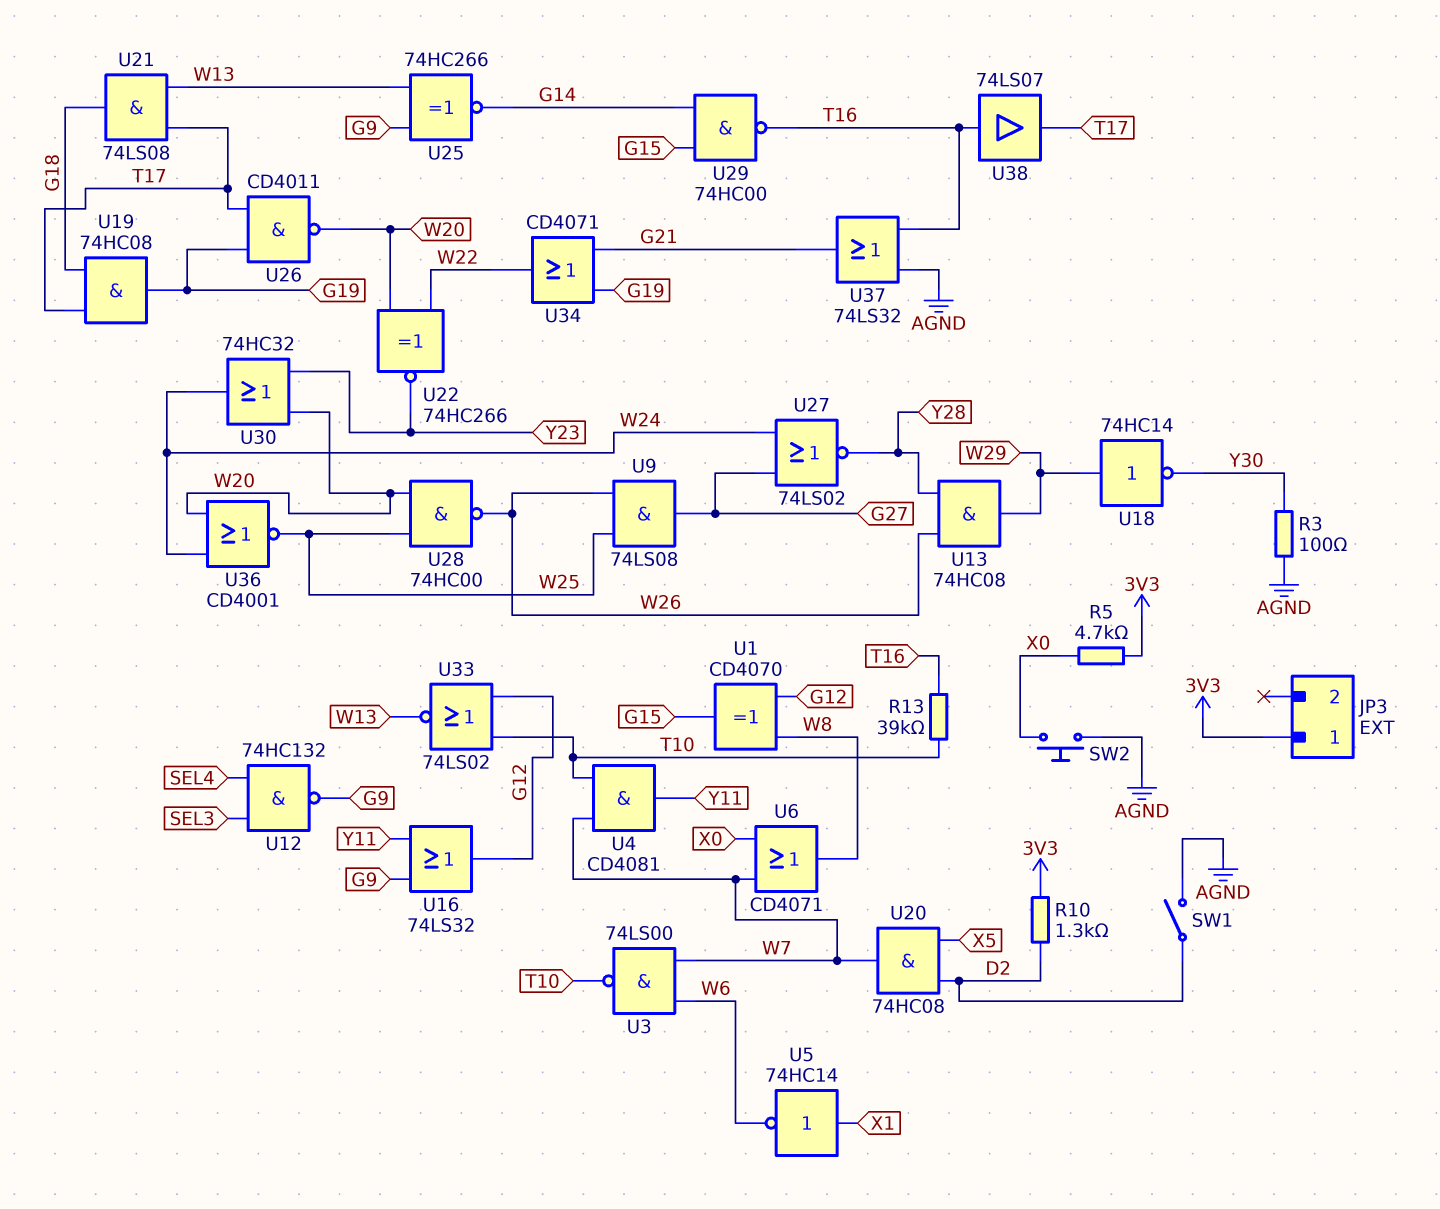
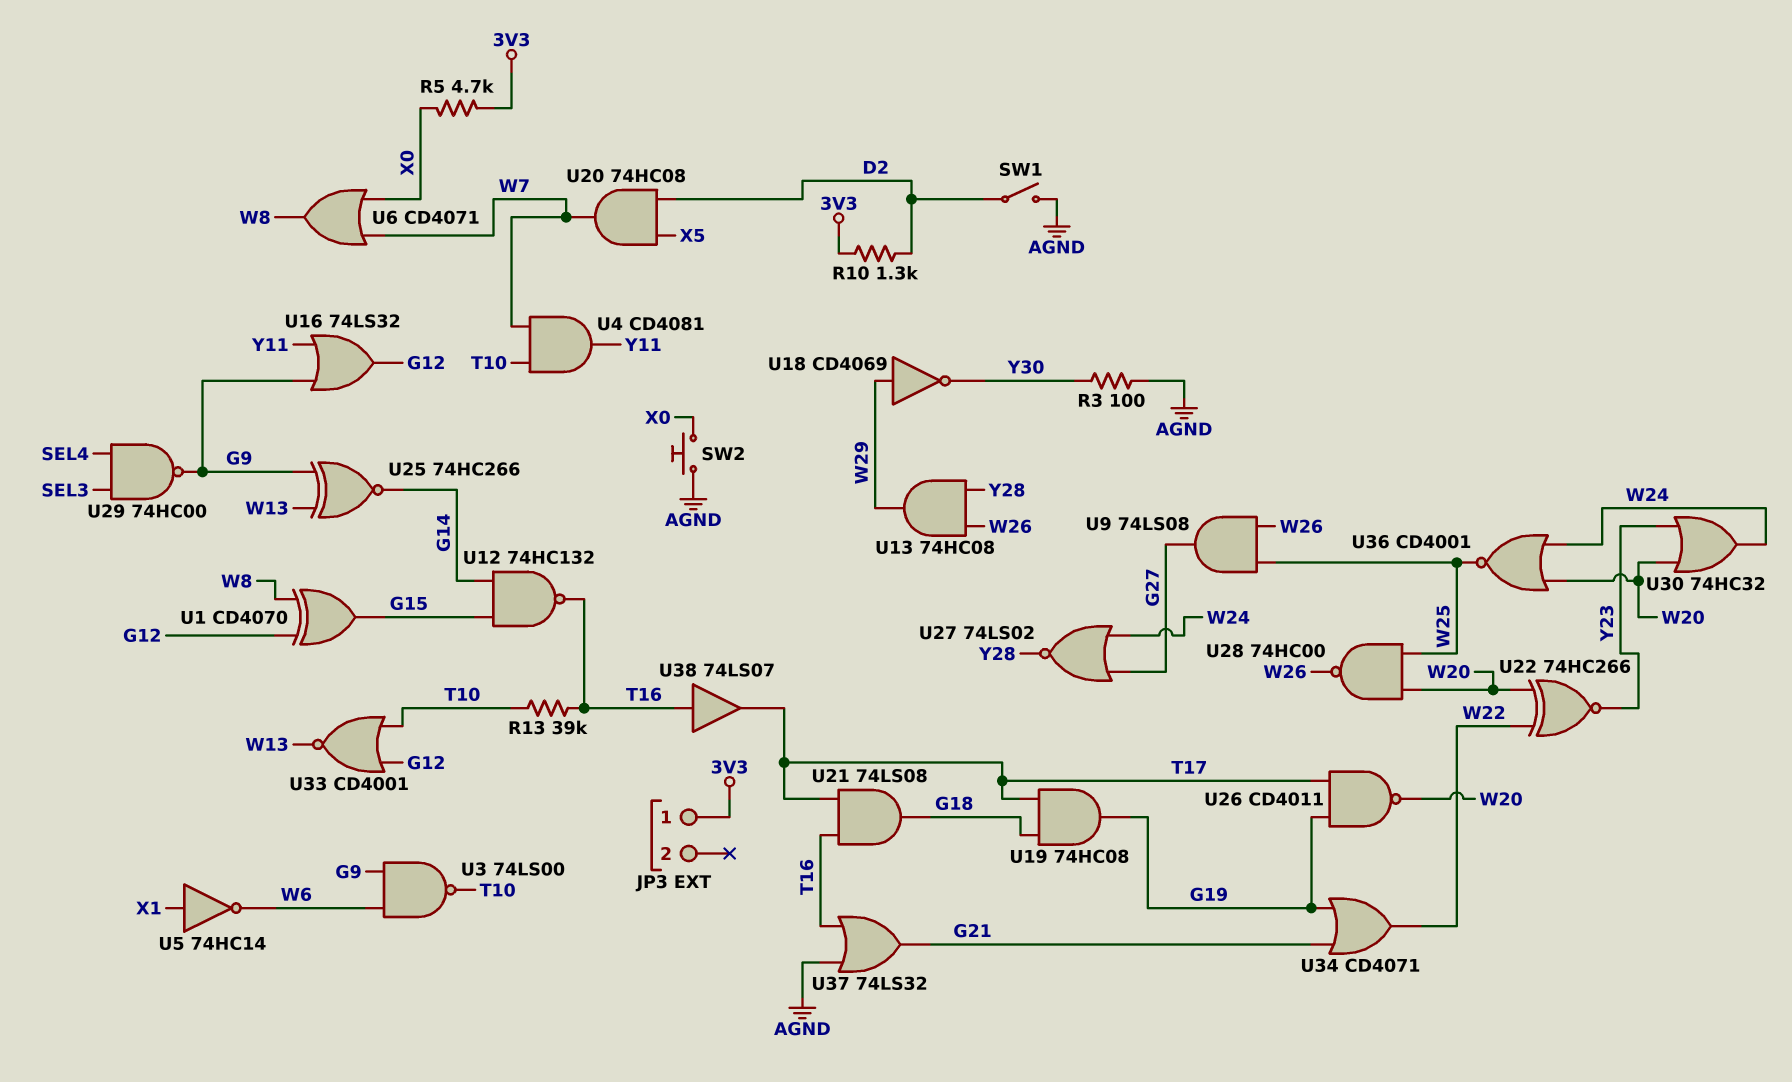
U3: NAND 74LS00 (in W6, in W7, out T10) -> NAND 74LS00 (in G9, in W6, out T10)
U12: NAND 74HC132 (in SEL3, in SEL4, out G9) -> NAND 74HC132 (in G14, in G15, out T16)
U18: NOT 74HC14 (in W29, out Y30) -> NOT CD4069 (in W29, out Y30)
U21: AND 74LS08 (in T17, in W13, out G18) -> AND 74LS08 (in T16, in T17, out G18)
U29: NAND 74HC00 (in G14, in G15, out T16) -> NAND 74HC00 (in SEL3, in SEL4, out G9)
U33: NOR 74LS02 (in G12, in T10, out W13) -> NOR CD4001 (in G12, in T10, out W13)

